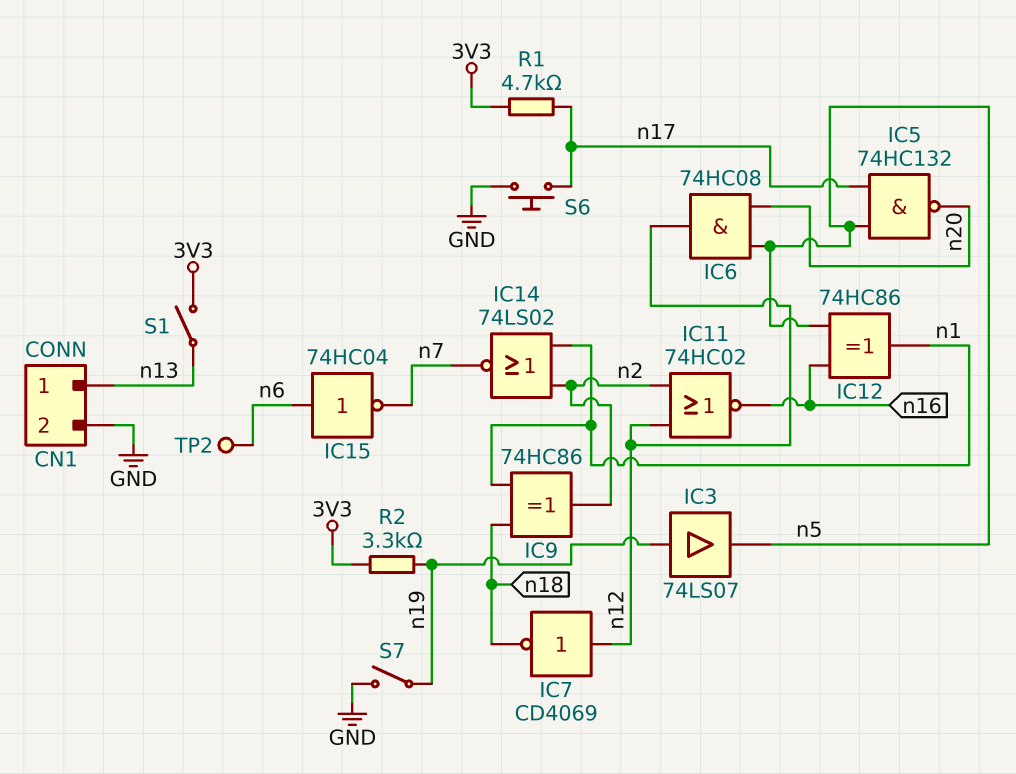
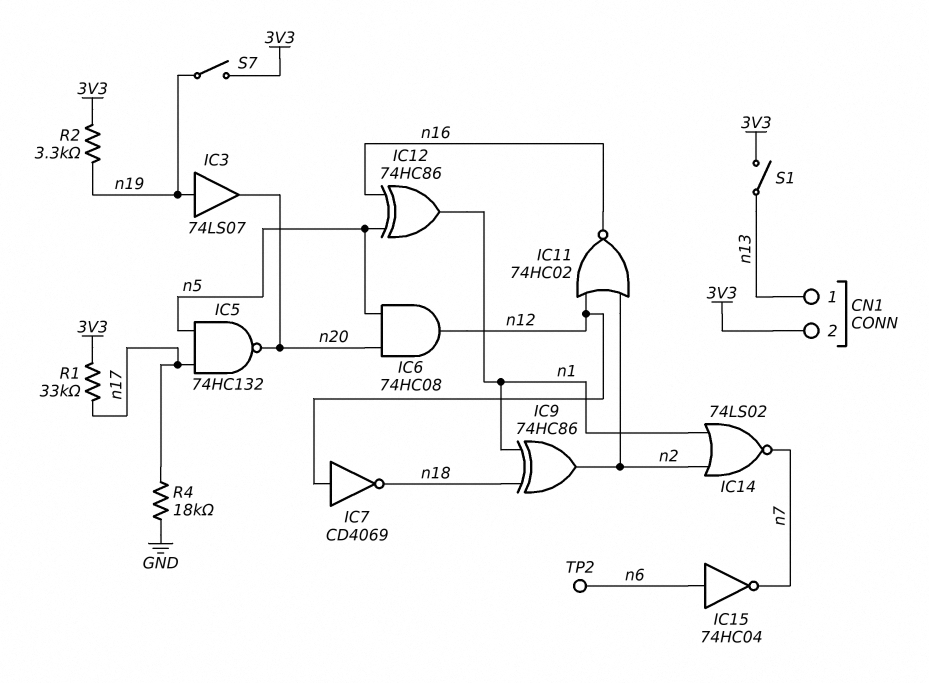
CN1 pin 2: GND -> 3V3
IC3: buffer 74LS07 (in n19, out n5) -> buffer 74LS07 (in n19, out n20)
R1: 4.7k (3V3, n17) -> 33k (3V3, n17)
R4: none -> 18k (GND, n17)
S6: button (GND, n17) -> none
S7: switch (GND, n19) -> switch (3V3, n19)

